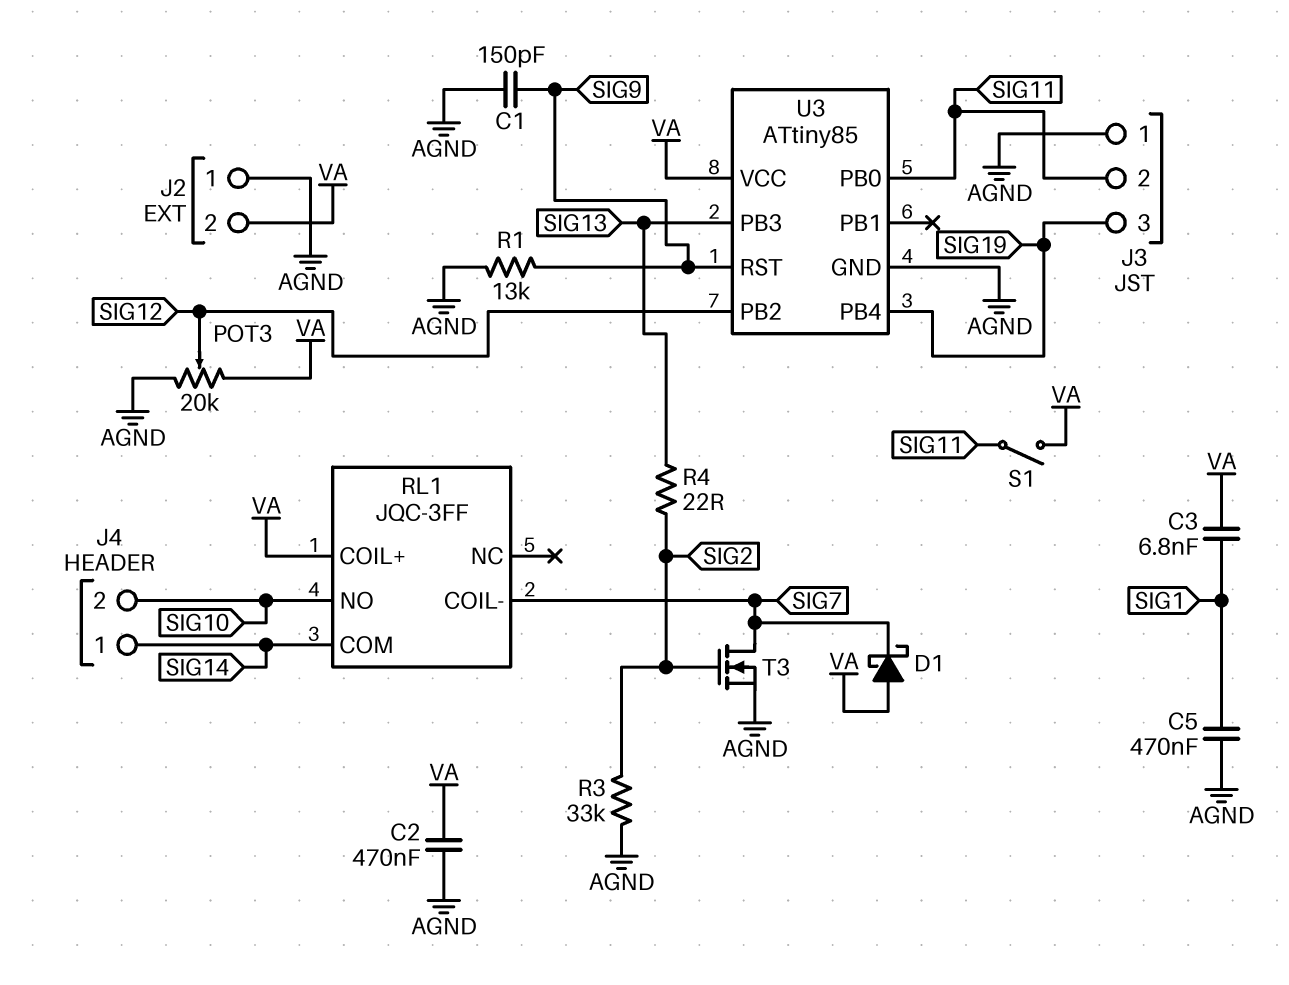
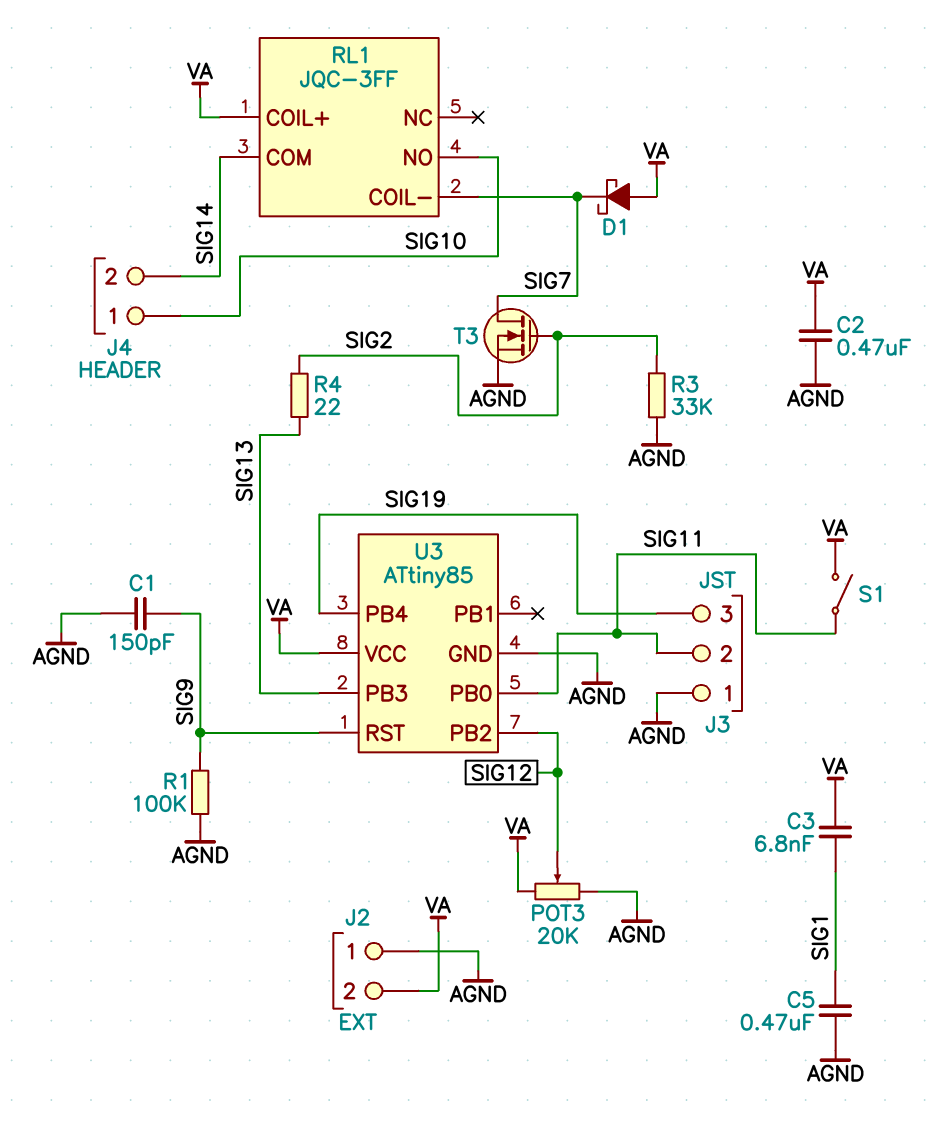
J4 pin 1: SIG14 -> SIG10
J4 pin 2: SIG10 -> SIG14
R1: 13k (AGND, SIG9) -> 100k (AGND, SIG9)

